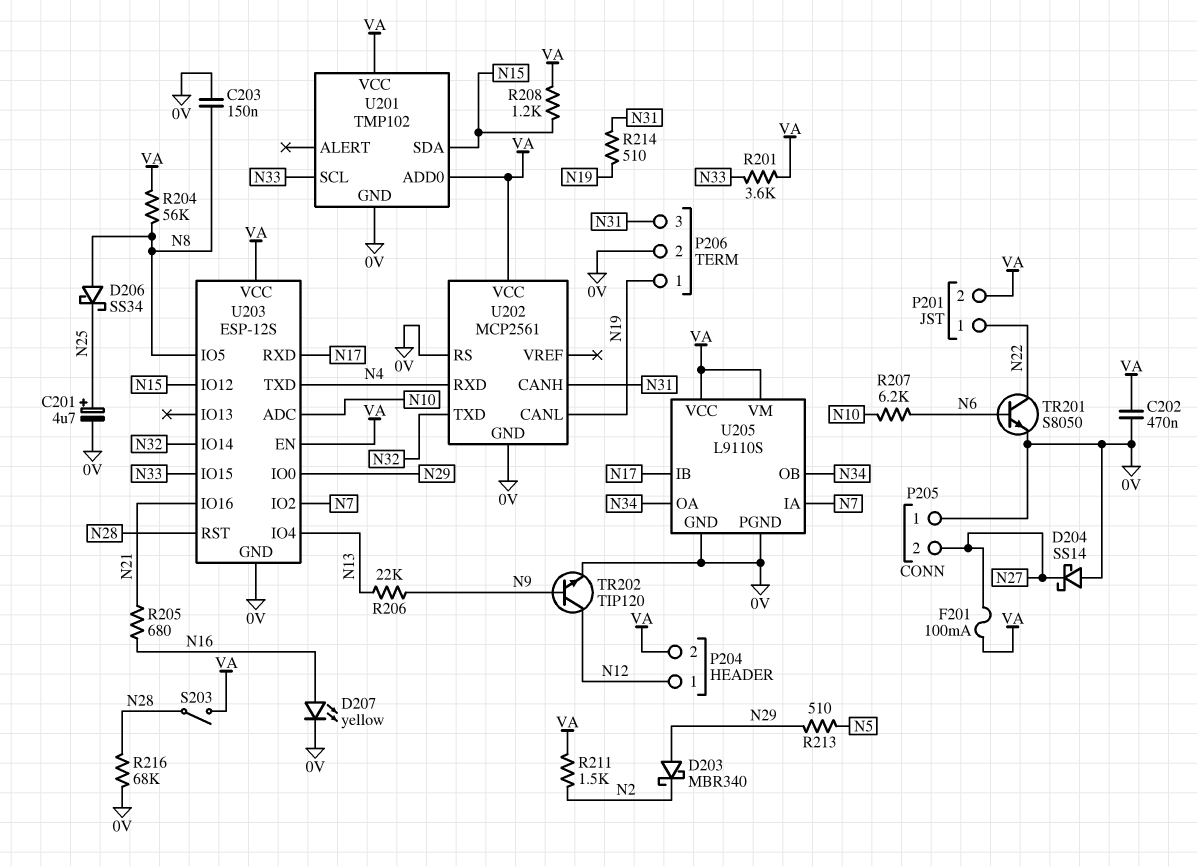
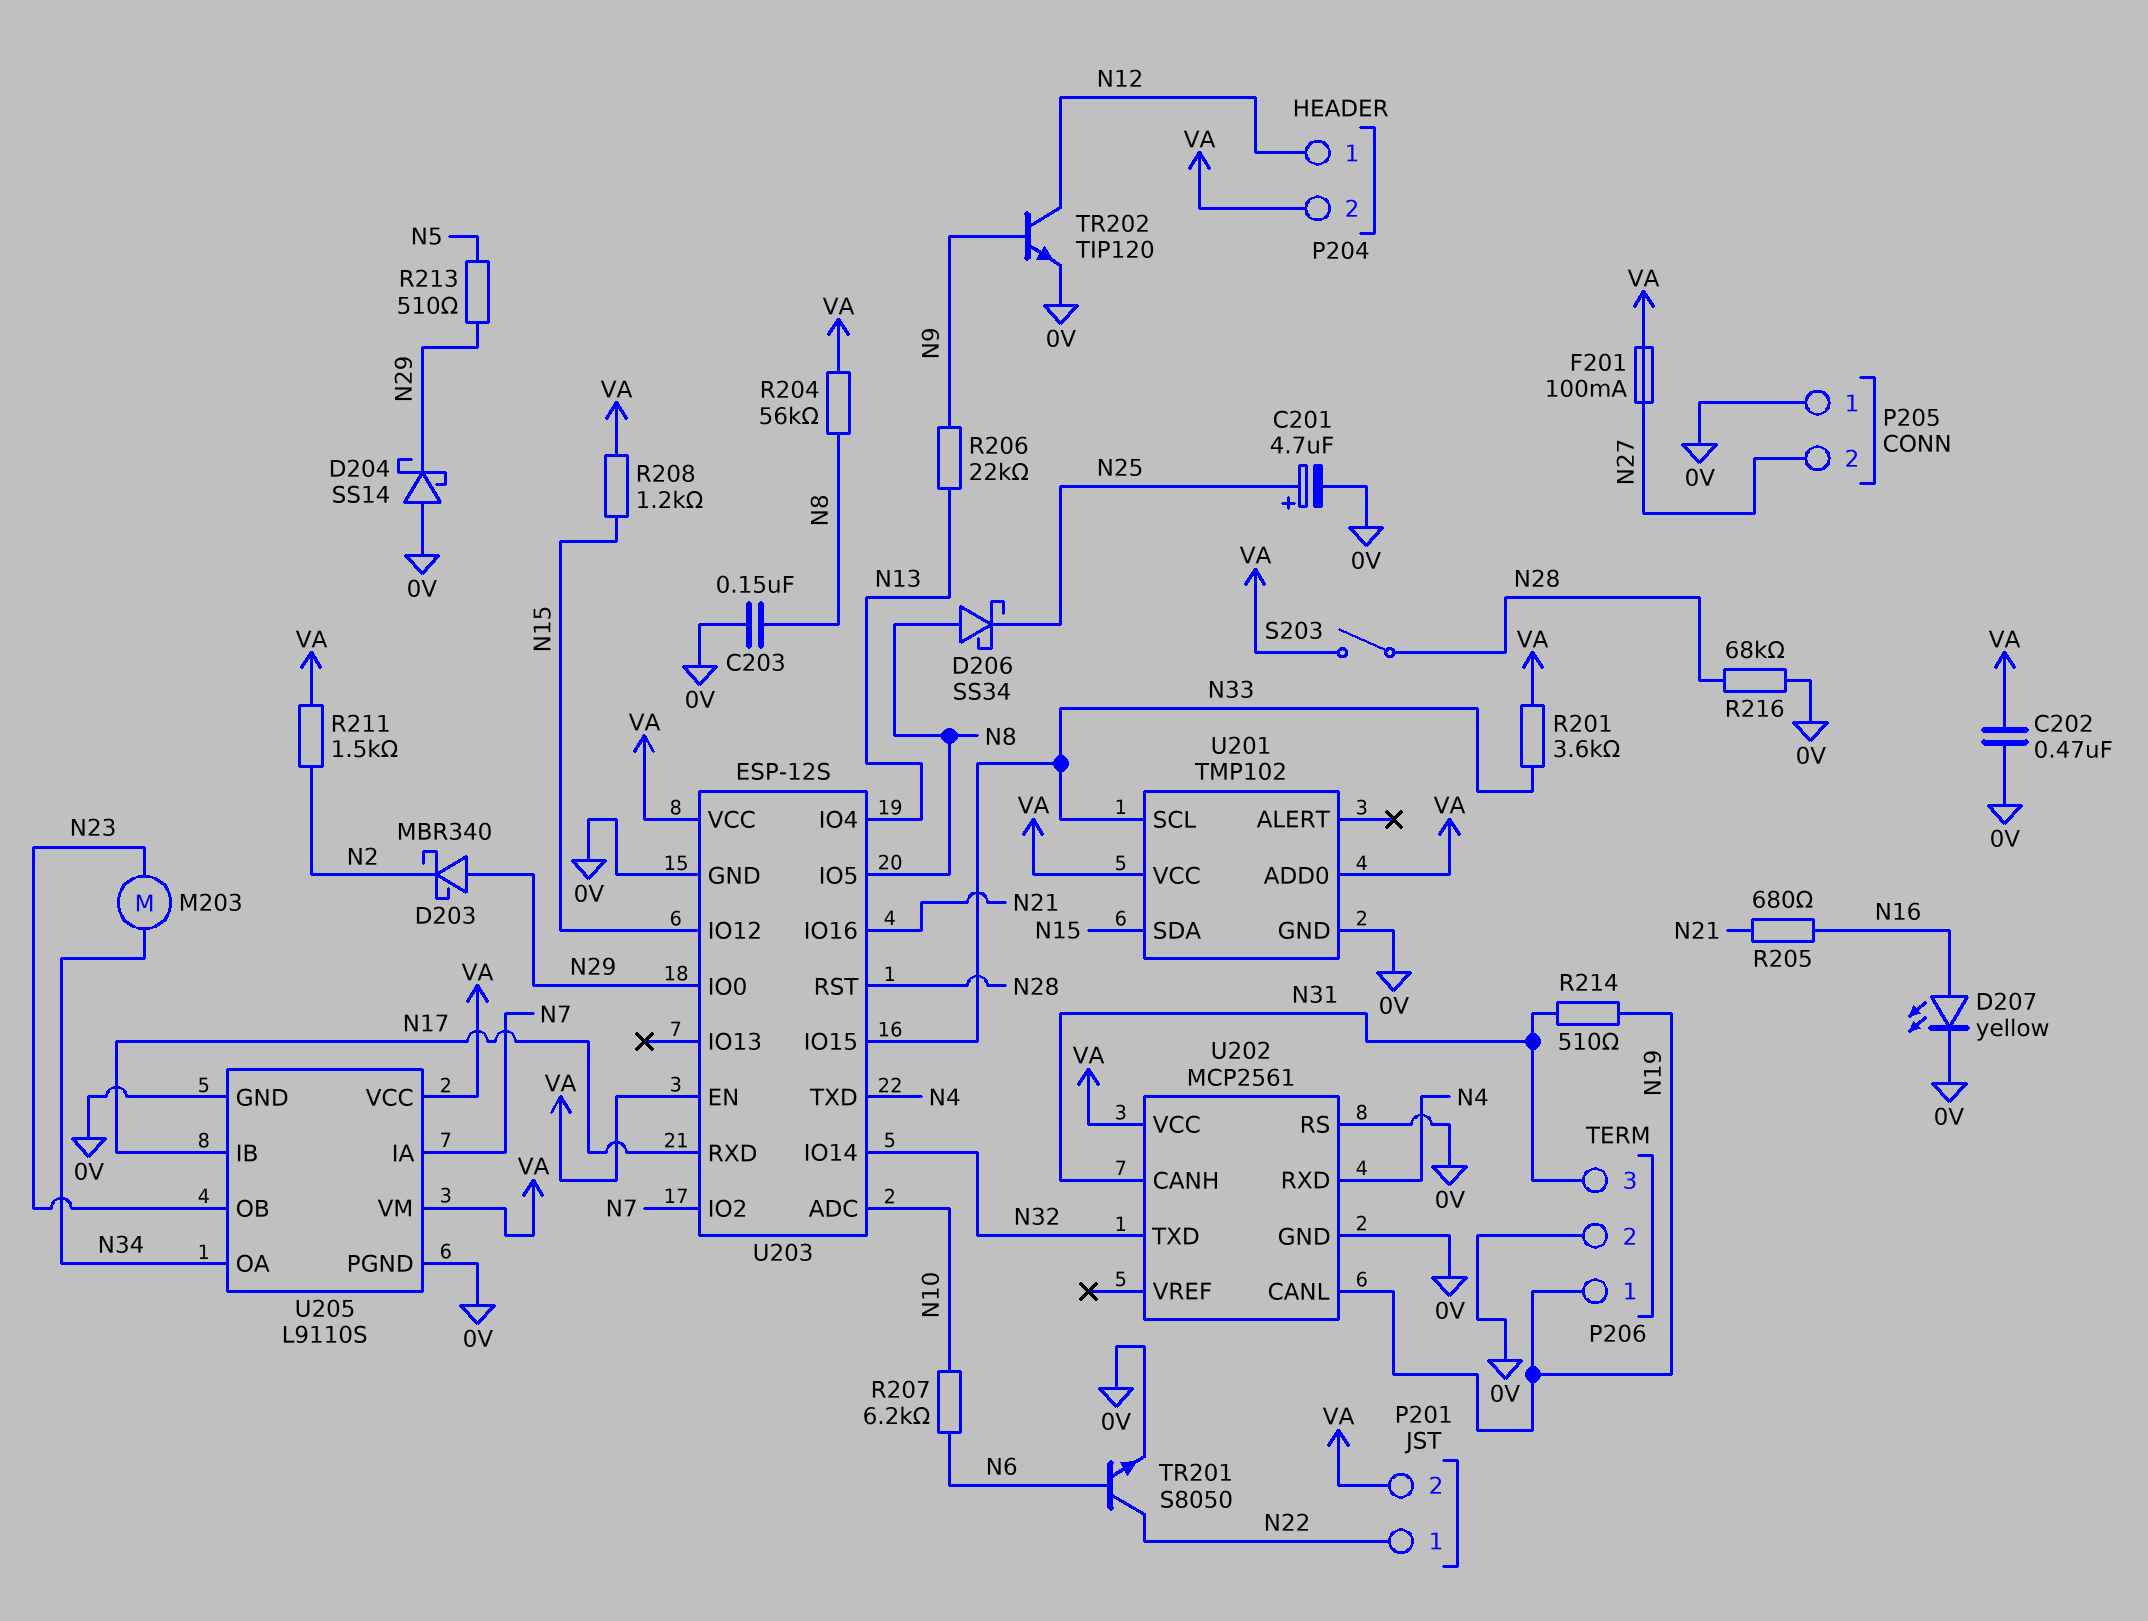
D204: schottky SS14 (A 0V, K N27) -> schottky SS14 (A 0V, K N29)
M203: none -> motor (N23, N34)
U205 pin OB: N34 -> N23

